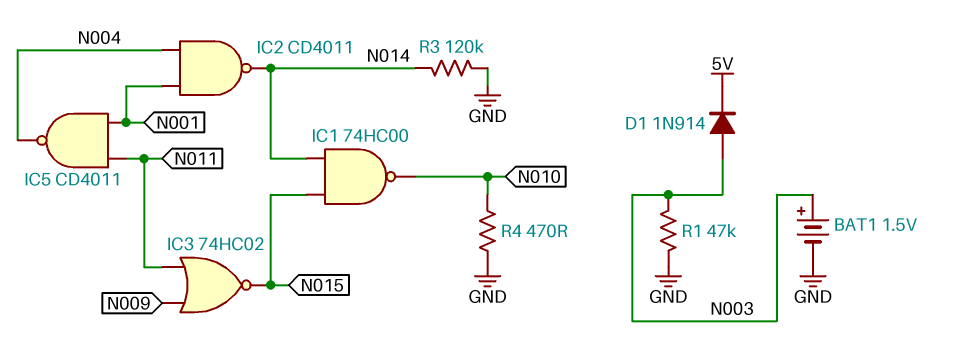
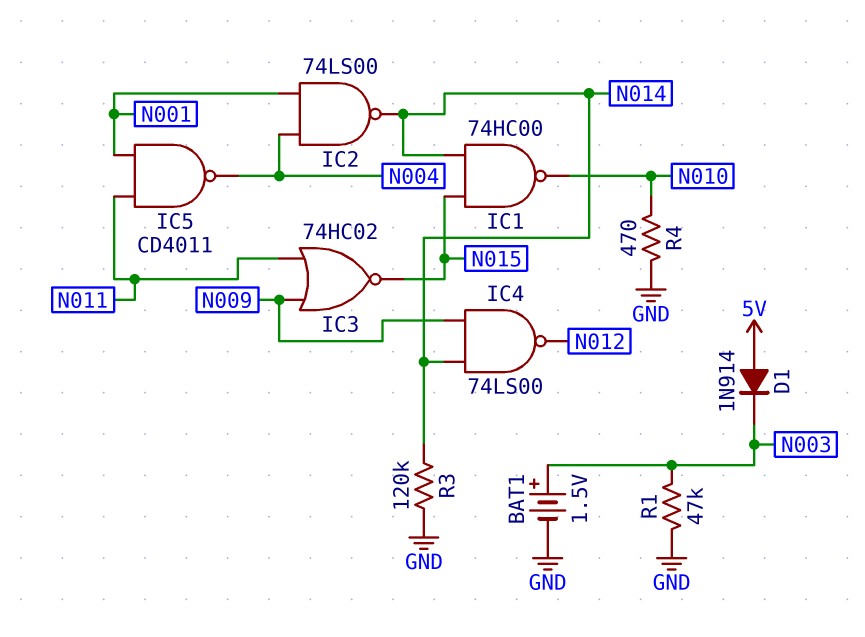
D1: diode 1N914 (A N003, K 5V) -> diode 1N914 (A 5V, K N003)
IC2: NAND CD4011 (in N001, in N004, out N014) -> NAND 74LS00 (in N001, in N004, out N014)
IC4: none -> NAND 74LS00 (in N009, in N014, out N012)

